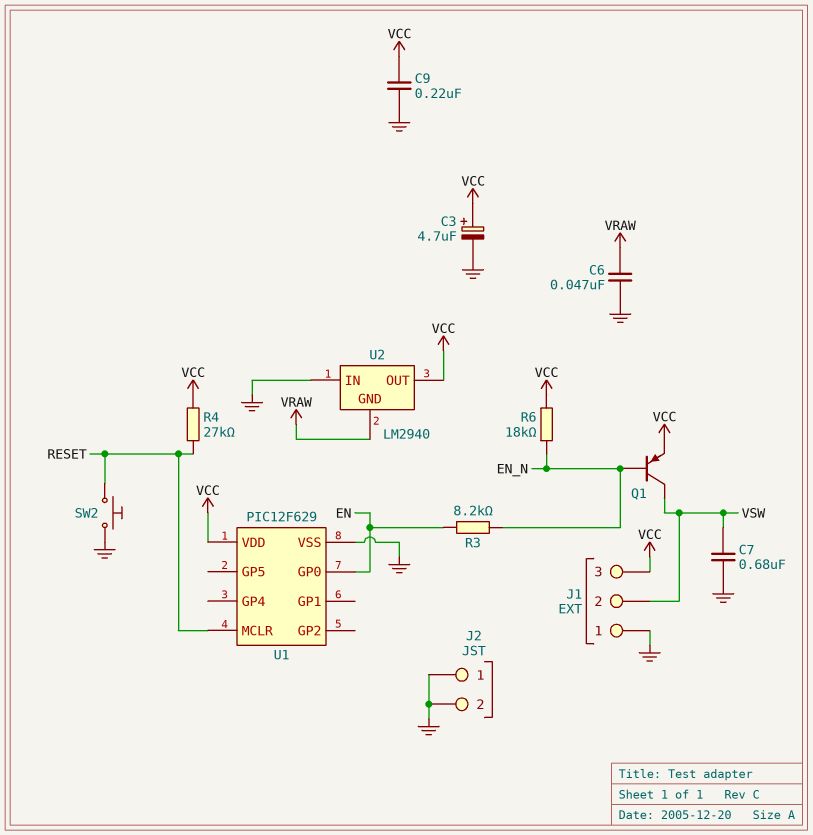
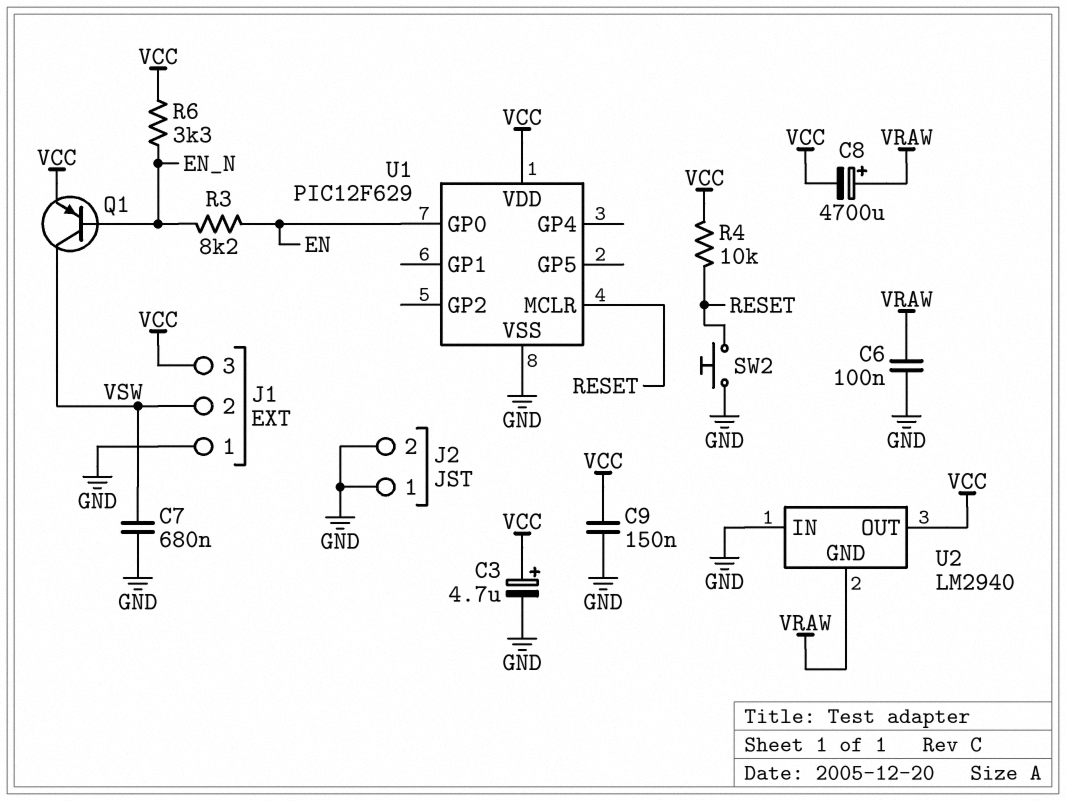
C6: 47nF (GND, VRAW) -> 100nF (GND, VRAW)
C8: none -> 4700uF (plus VRAW, minus VCC)
C9: 220nF (GND, VCC) -> 150nF (GND, VCC)
R4: 27k (RESET, VCC) -> 10k (RESET, VCC)
R6: 18k (EN_N, VCC) -> 3.3k (EN_N, VCC)

